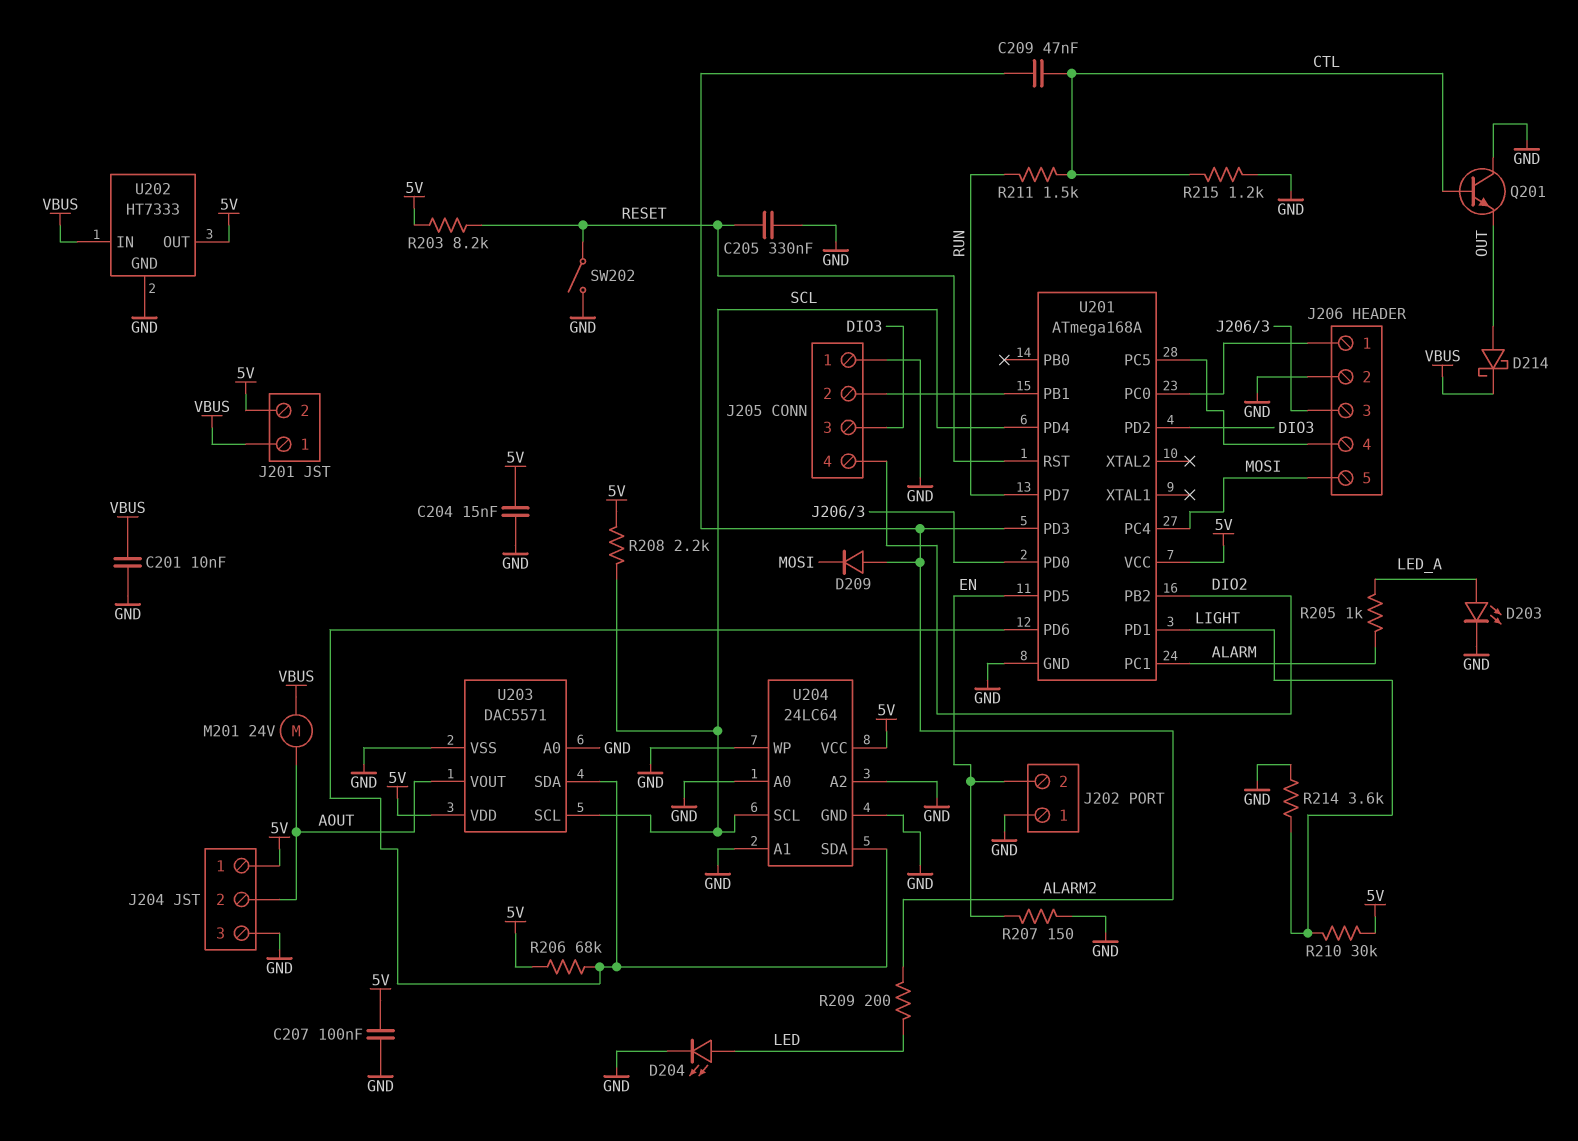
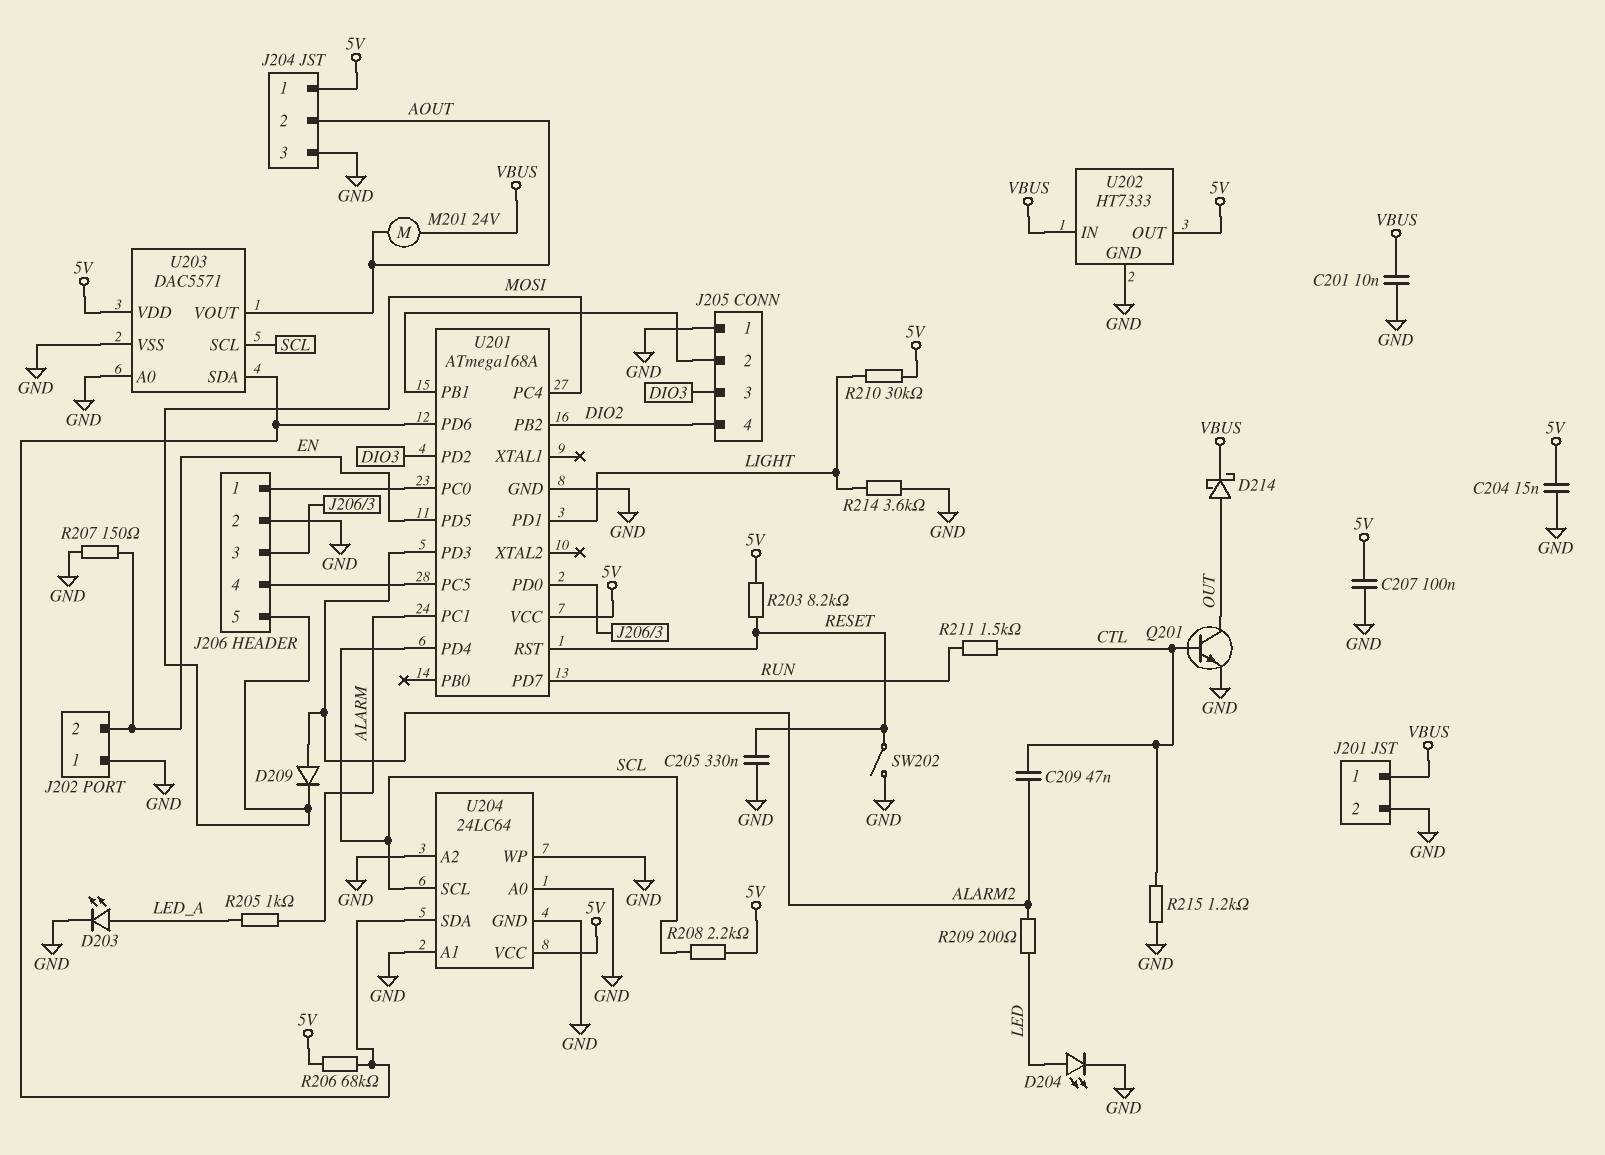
J201 pin 2: 5V -> GND
Q201: NPN (B CTL, C GND, E OUT) -> NPN (B CTL, C OUT, E GND)

